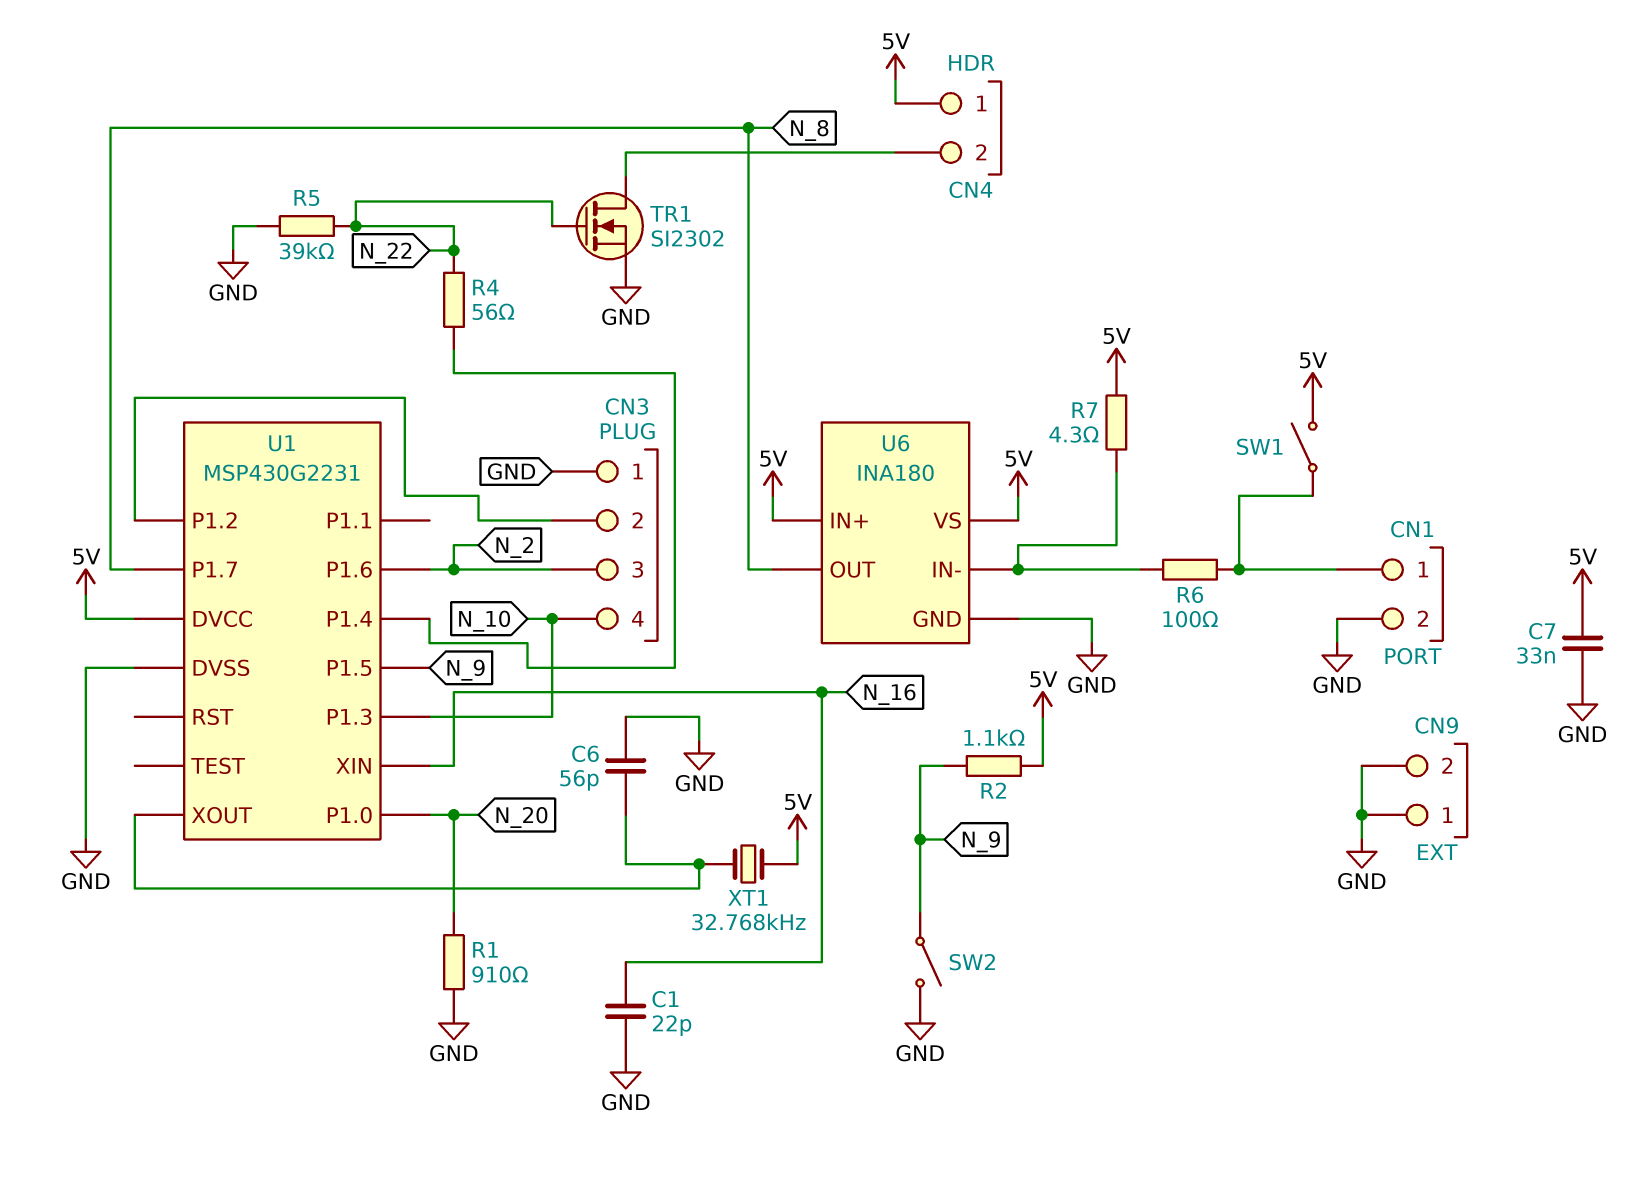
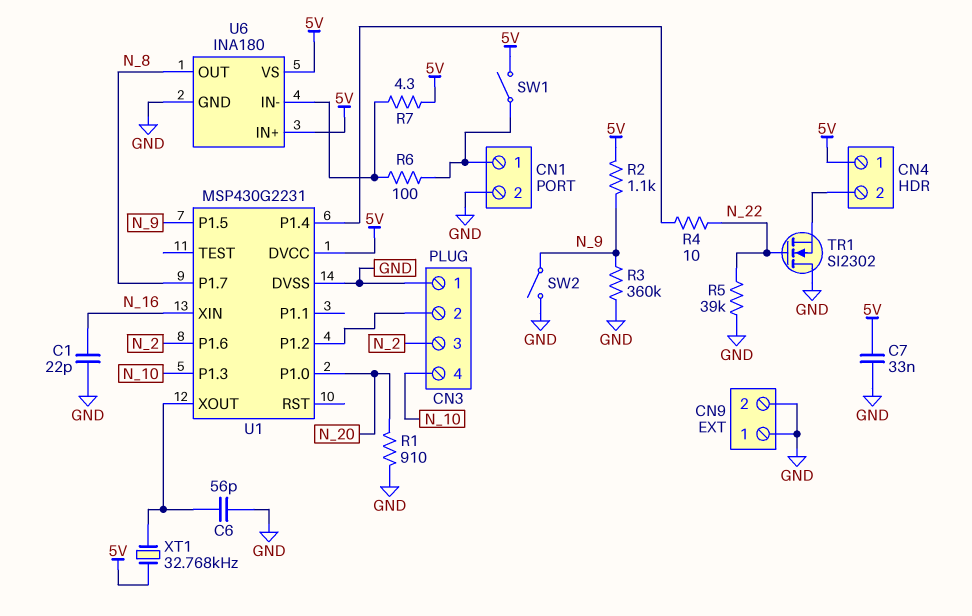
R3: none -> 360k (GND, N_9)
R4: 56 (N_22, U1/P1.4) -> 10 (N_22, U1/P1.4)
TR1: NMOS SI2302 (G N_22, D CN4/2, S GND) -> NMOS SI2302 (G N_22, D GND, S CN4/2)

